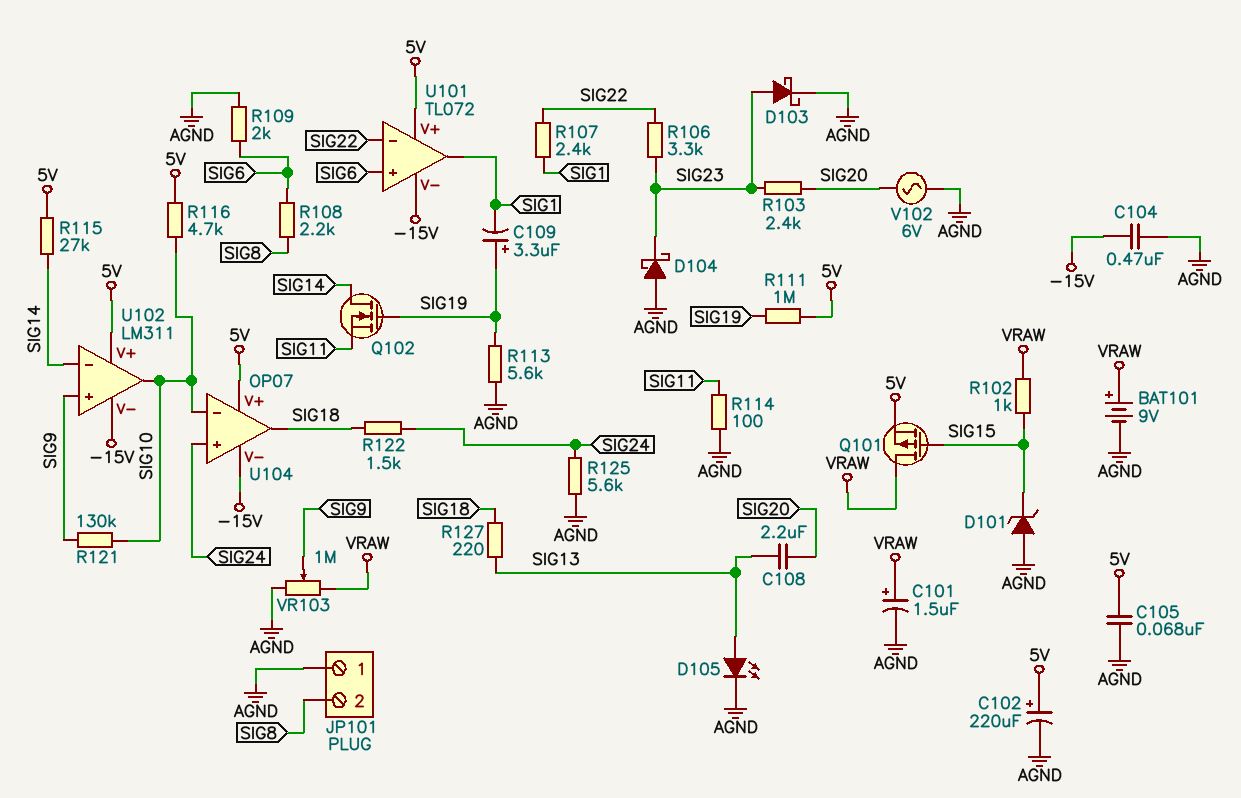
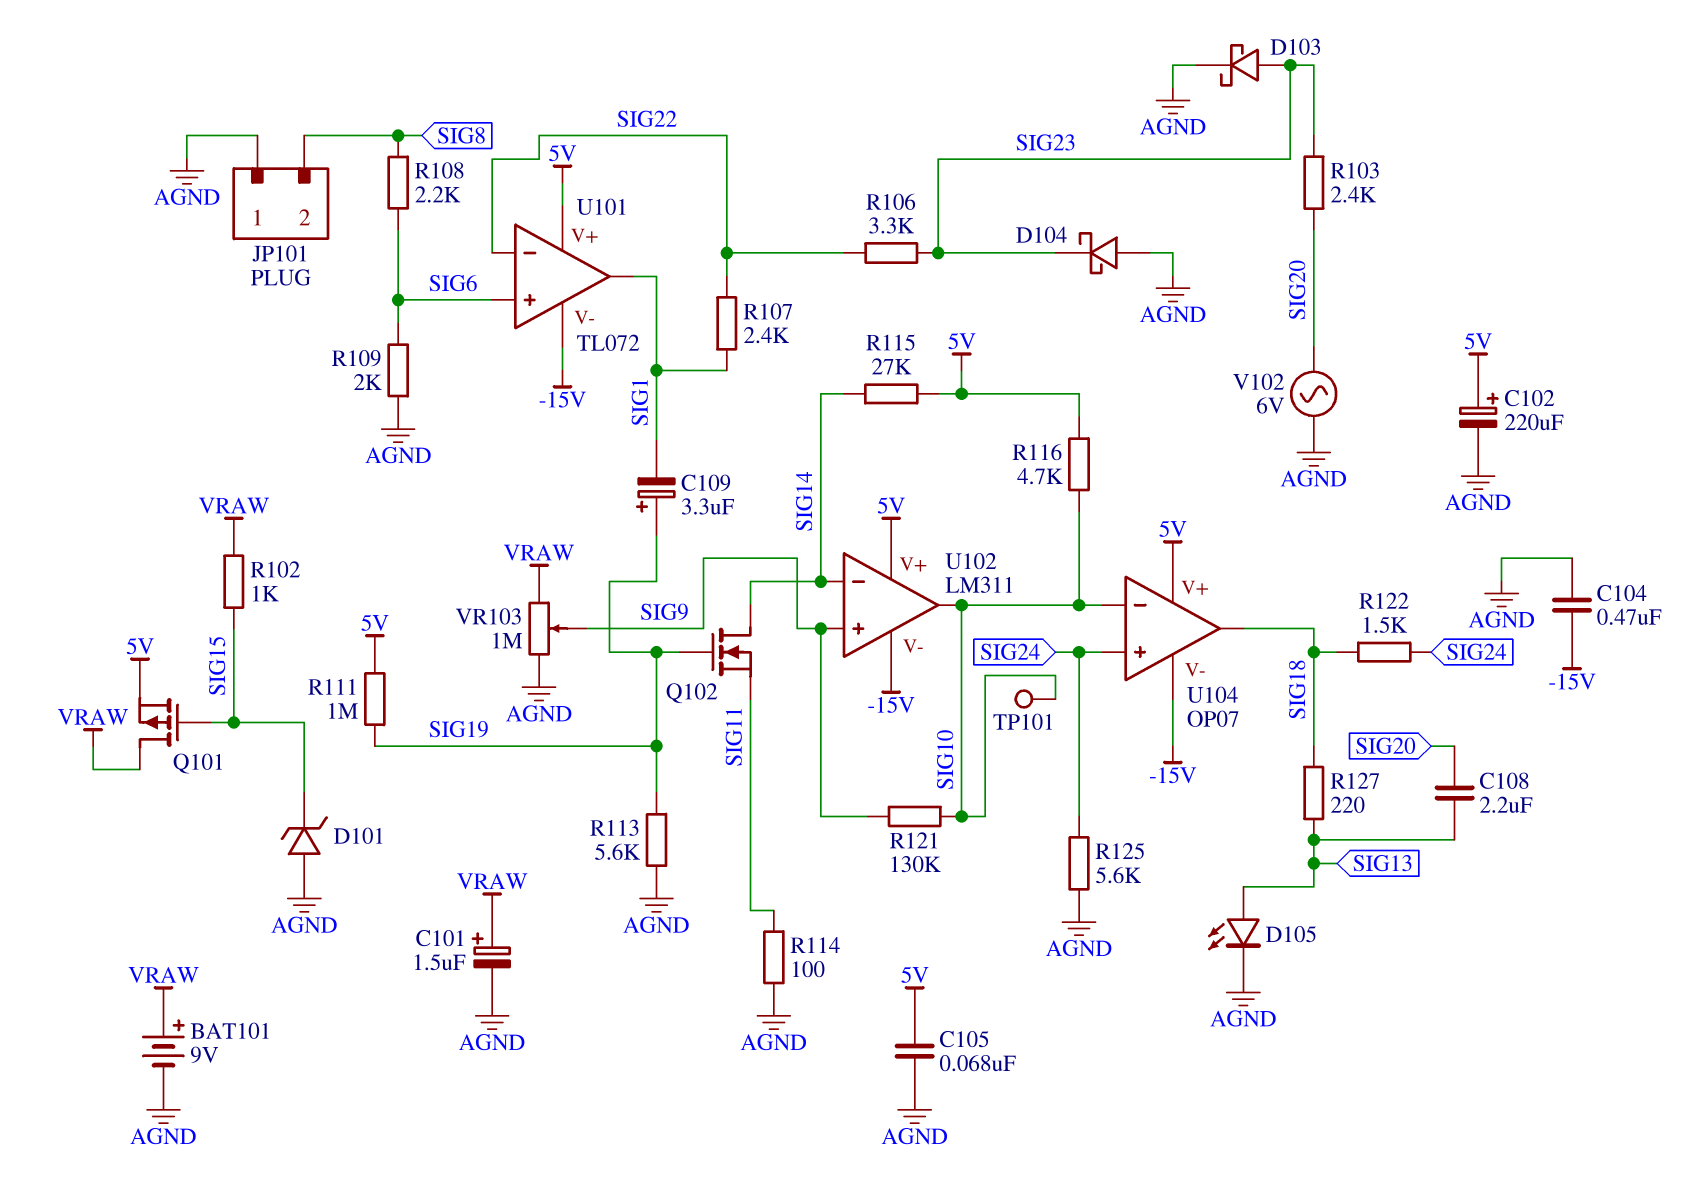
TP101: none -> test point (SIG10)

